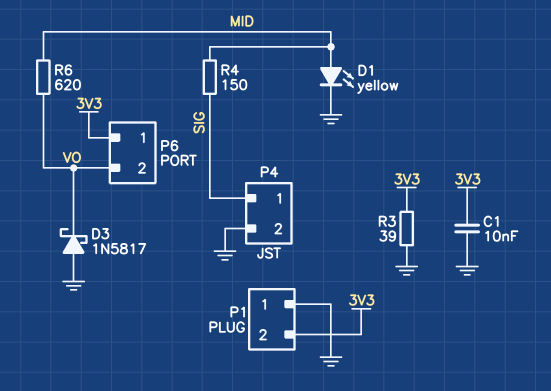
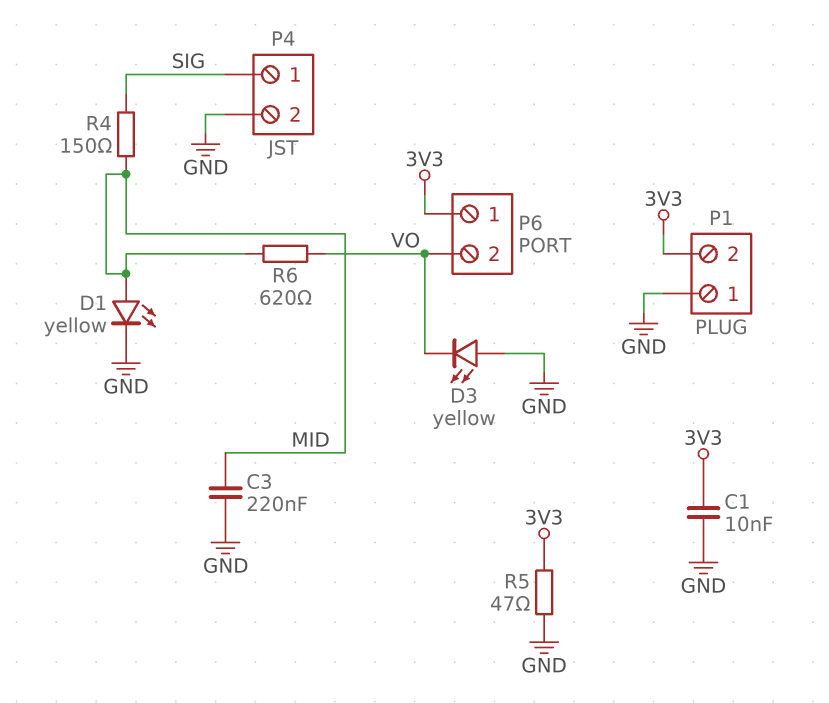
C3: none -> 220nF (GND, MID)
D3: schottky 1N5817 (A GND, K VO) -> LED yellow (A GND, K VO)
R3: 39 (3V3, GND) -> none
R5: none -> 47 (3V3, GND)

